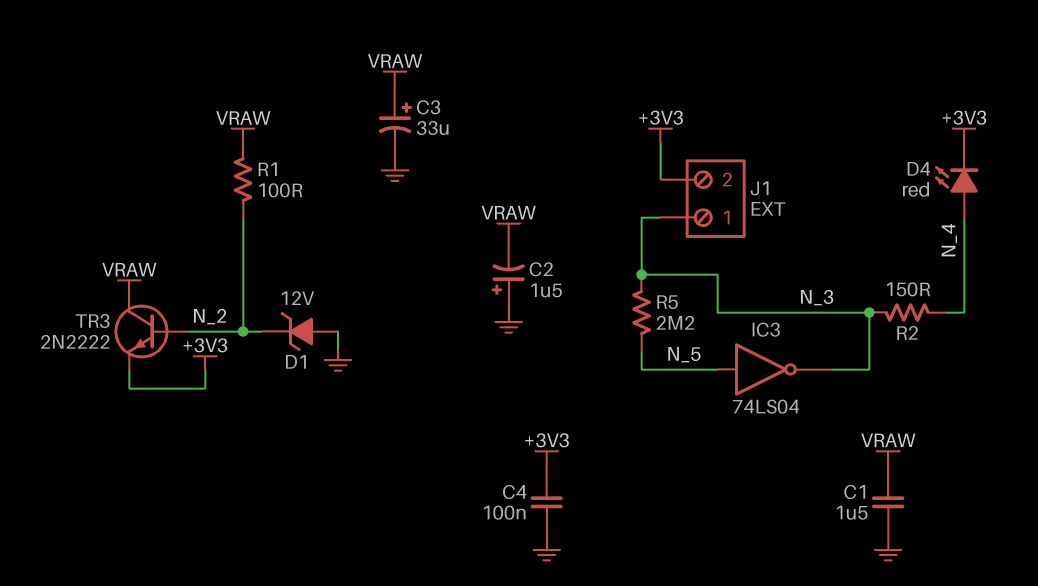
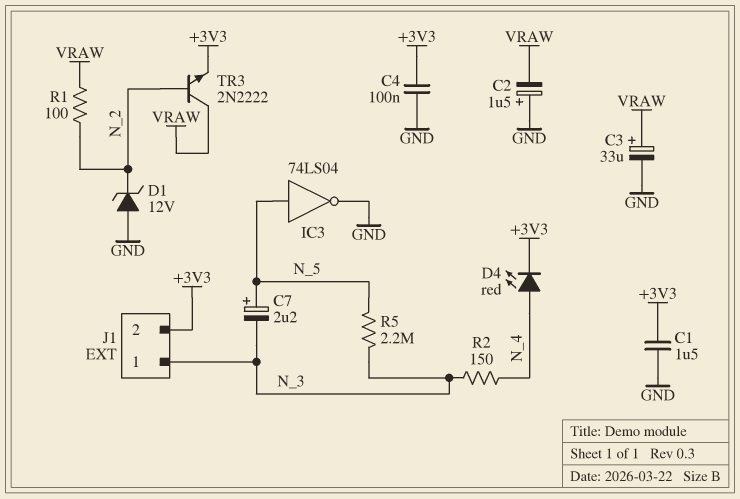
C1: 1.5uF (GND, VRAW) -> 1.5uF (+3V3, GND)
C7: none -> 2.2uF (plus N_5, minus N_3)
IC3: NOT 74LS04 (in N_5, out N_3) -> NOT 74LS04 (in N_5, out GND)

